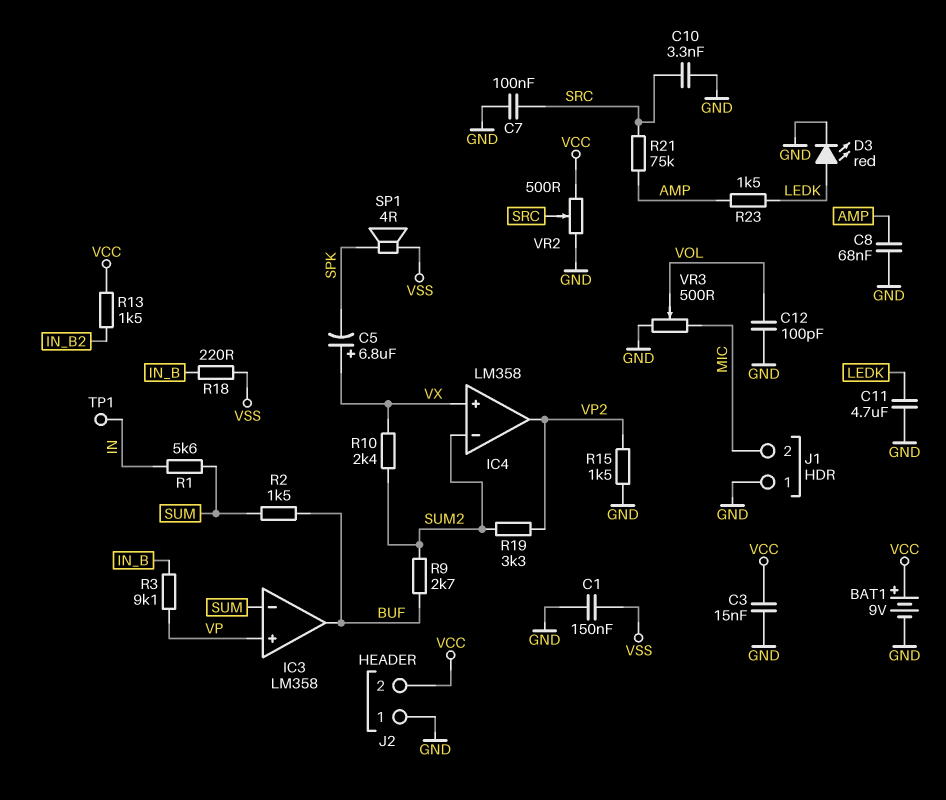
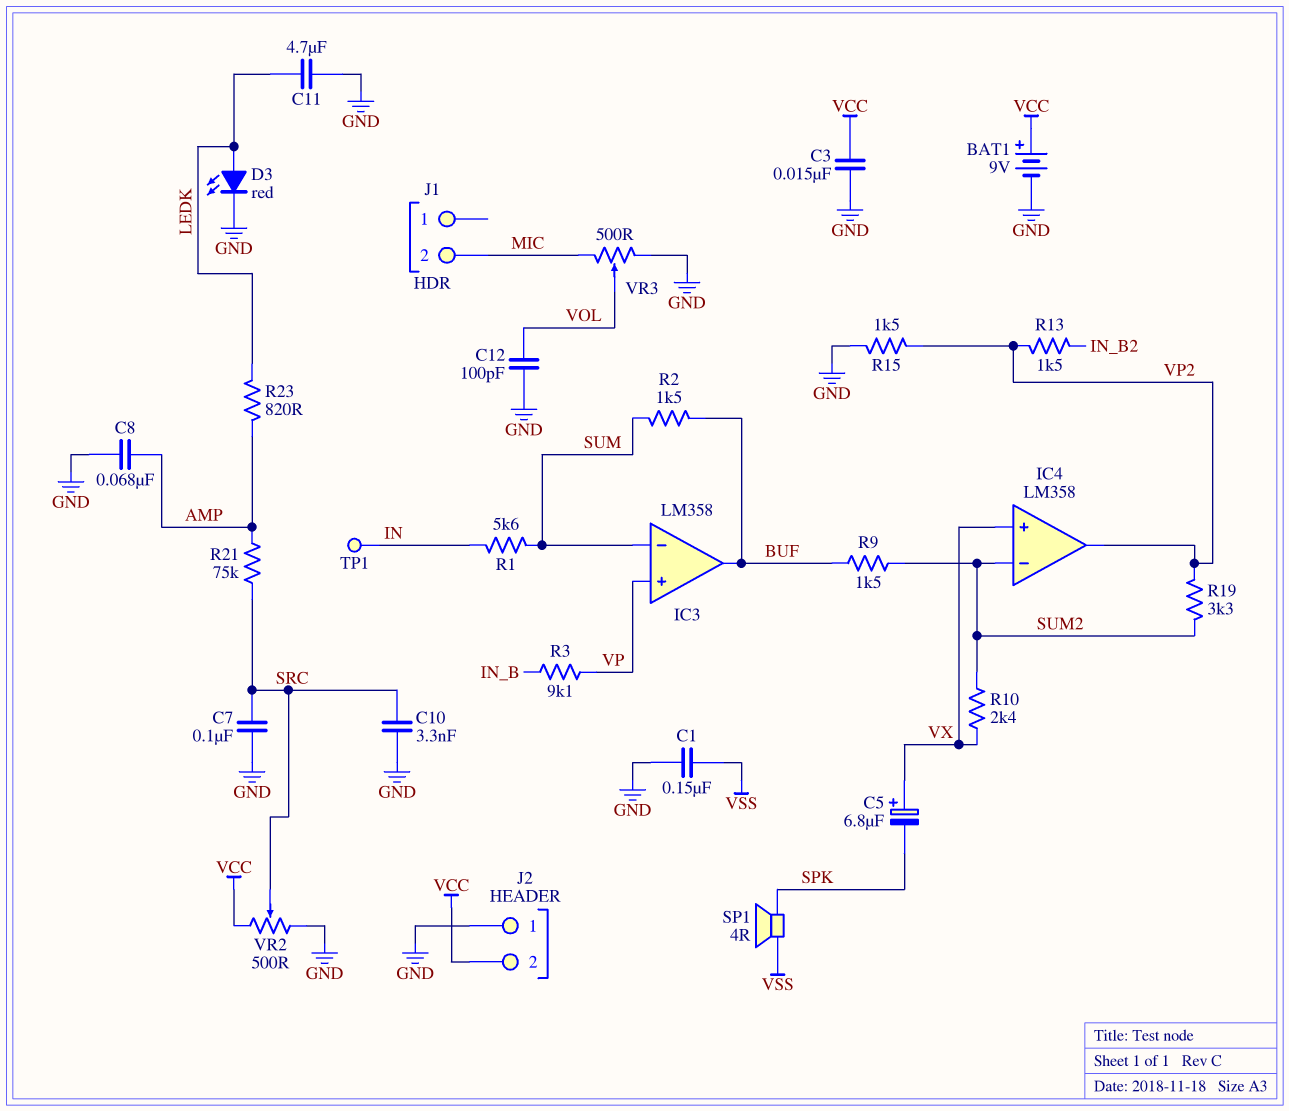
J1 pin 1: GND -> none
R9: 2.7k (BUF, SUM2) -> 1.5k (BUF, SUM2)
R13: 1.5k (IN_B2, VCC) -> 1.5k (IN_B2, VP2)
R18: 220 (IN_B, VSS) -> none
R23: 1.5k (AMP, LEDK) -> 820 (AMP, LEDK)

